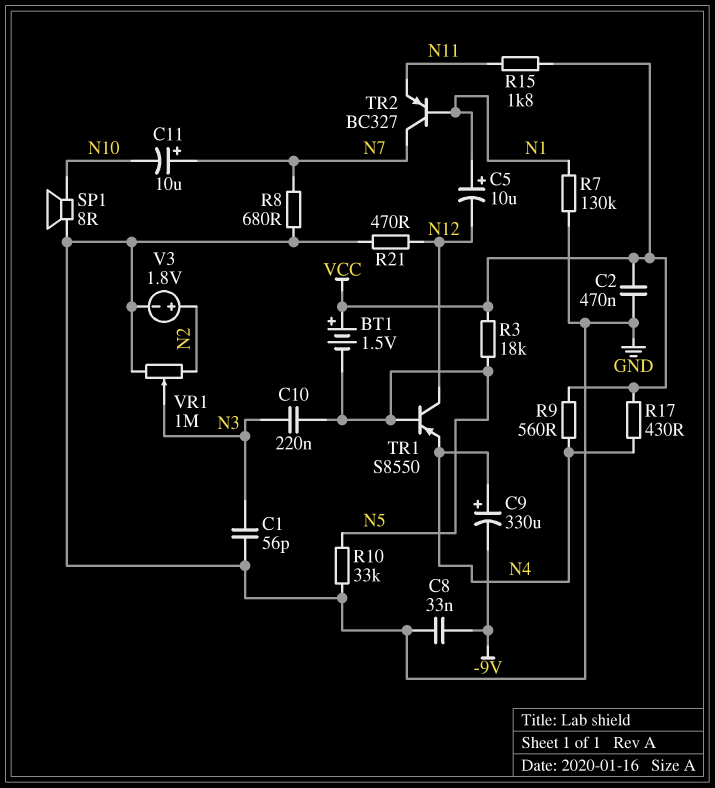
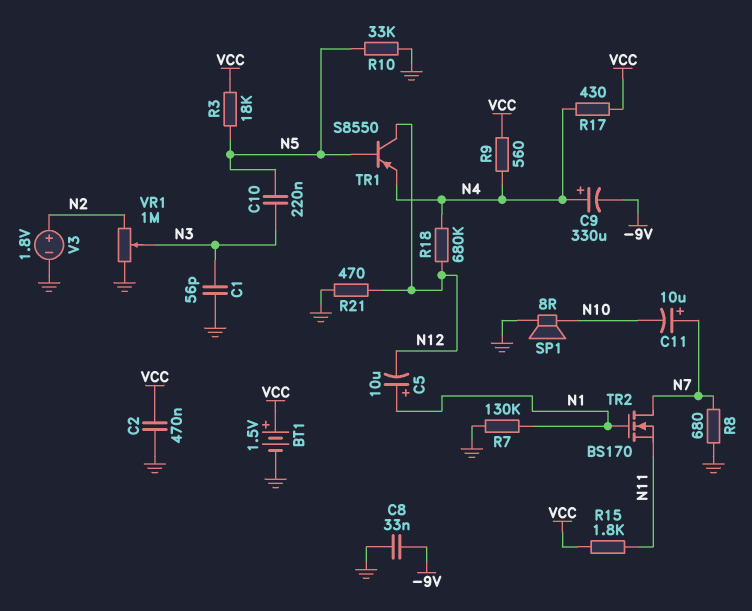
BT1: 1.5V (plus VCC, minus N5) -> 1.5V (plus VCC, minus GND)
R18: none -> 680k (N4, N12)
TR2: PNP BC327 (B N1, C N7, E N11) -> NMOS BS170 (G N1, D N7, S N11)

